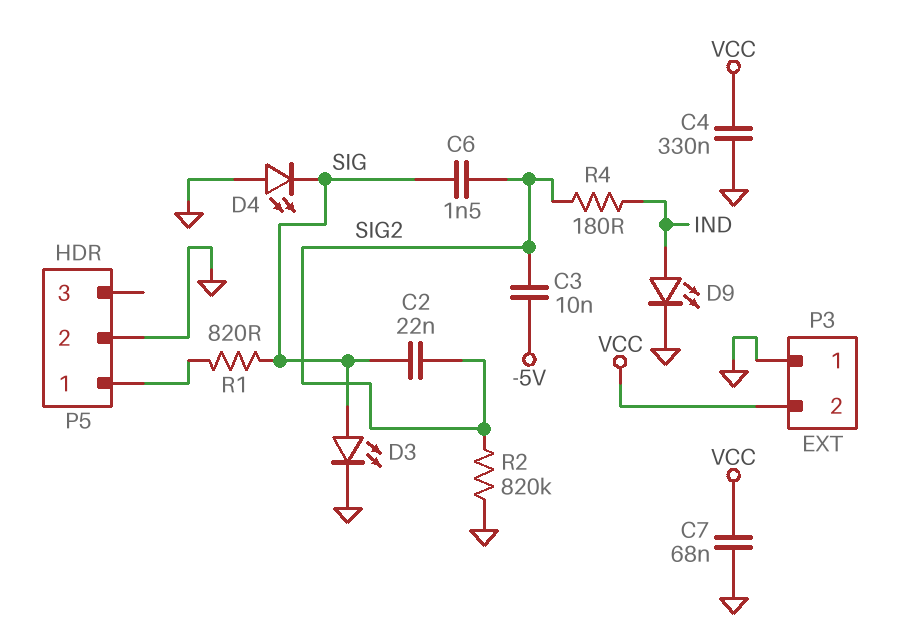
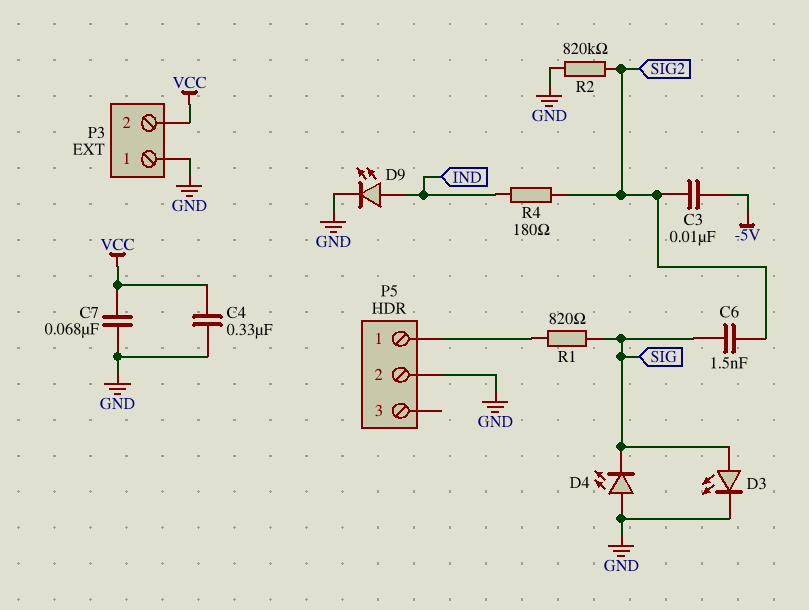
C2: 22nF (SIG, SIG2) -> none

